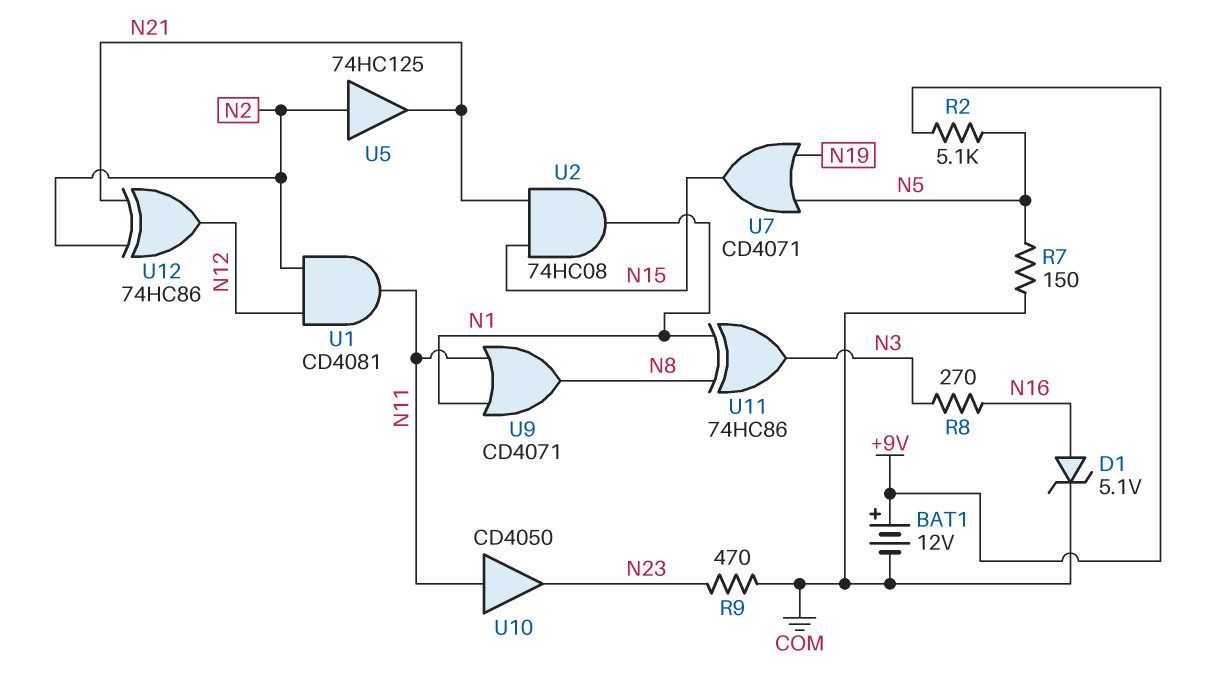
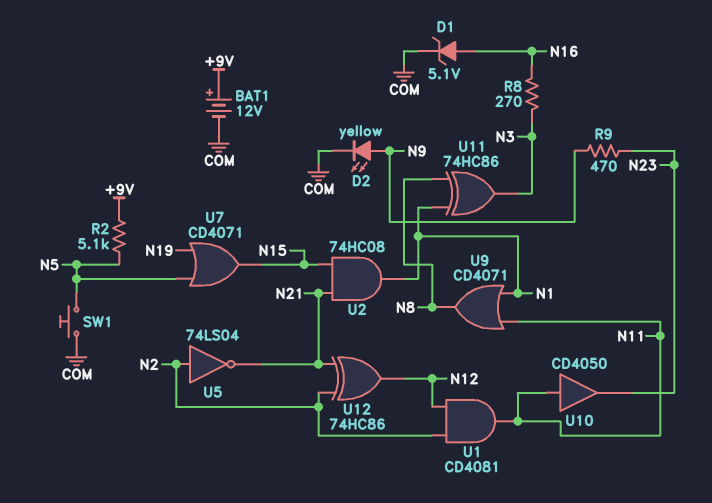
D2: none -> LED yellow (A N9, K COM)
R7: 150 (COM, N5) -> none
R9: 470 (COM, N23) -> 470 (N9, N23)
SW1: none -> button (COM, N5)
U5: buffer 74HC125 (in N2, out N21) -> NOT 74LS04 (in N2, out N21)

